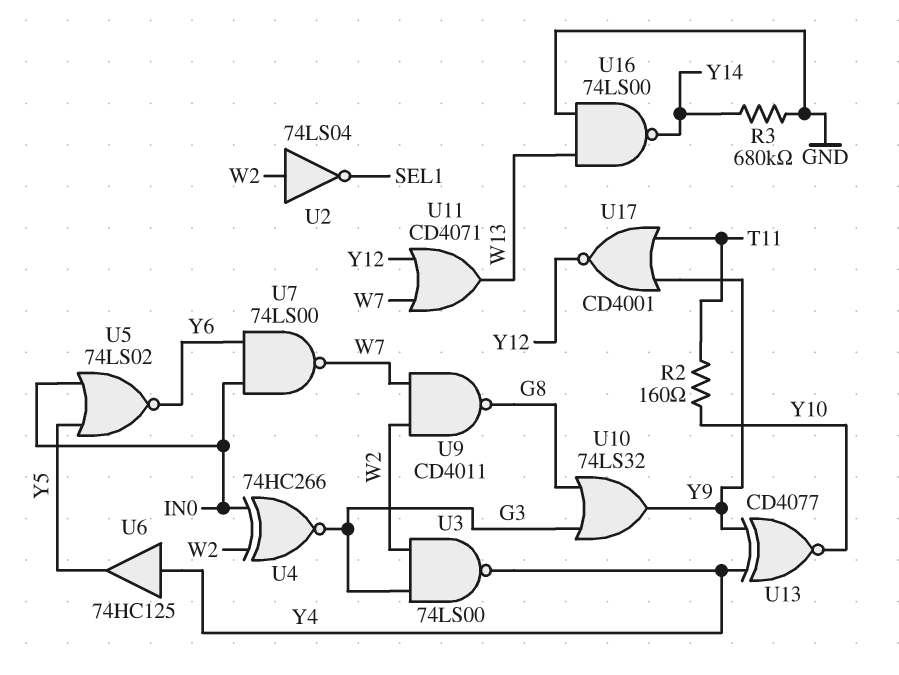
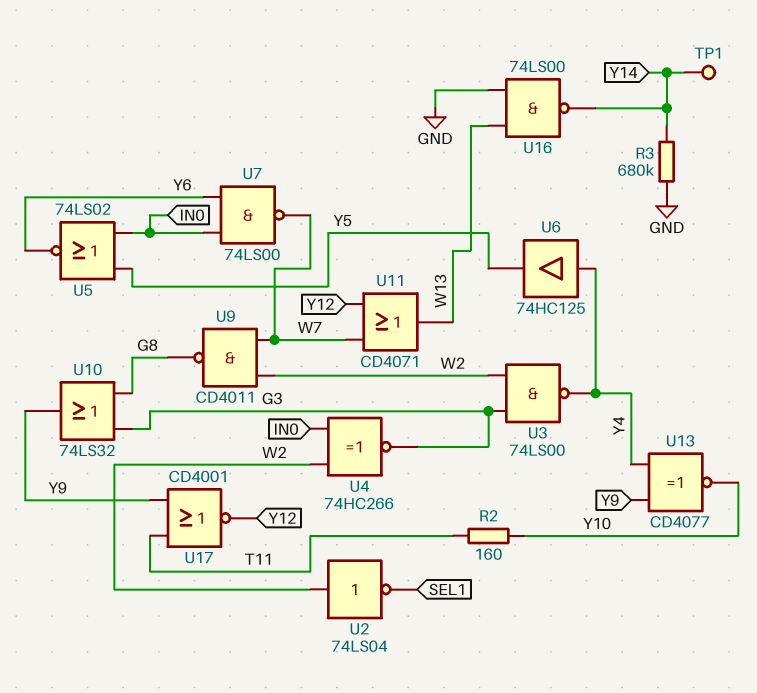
TP1: none -> test point (Y14)

